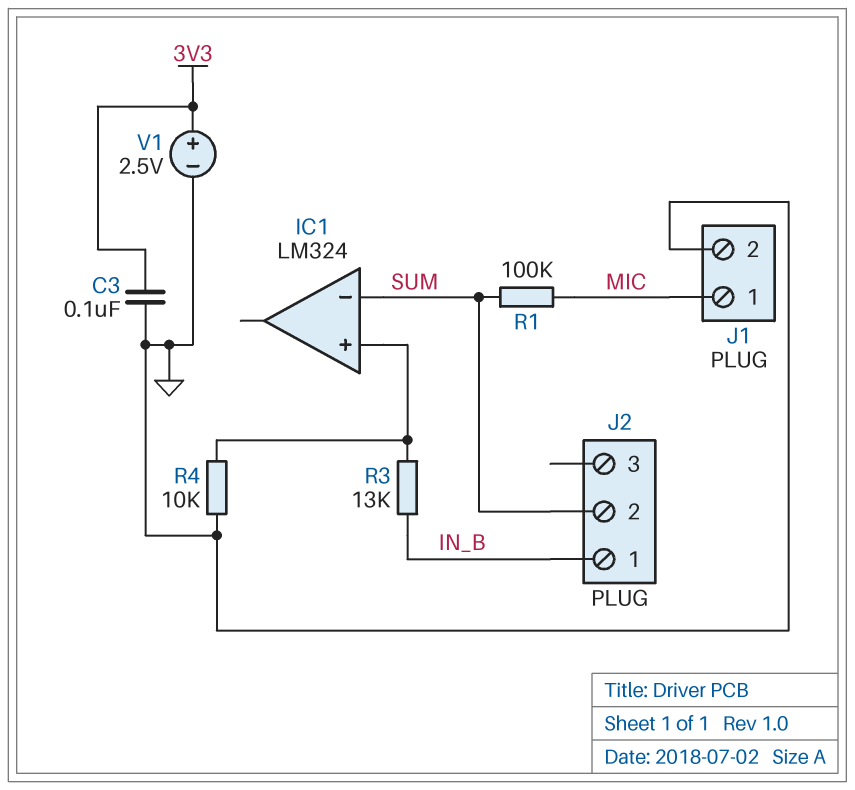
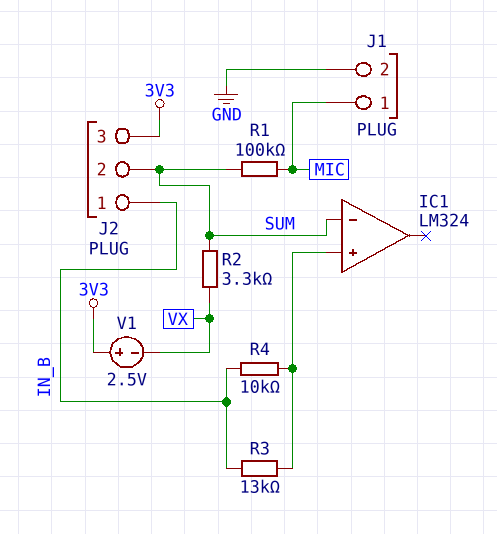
C3: 100nF (3V3, GND) -> none
J2 pin 3: none -> 3V3
R2: none -> 3.3k (SUM, VX)
R4: 10k (GND, IC1/in+) -> 10k (IC1/in+, IN_B)
V1: 2.5V (plus 3V3, minus GND) -> 2.5V (plus 3V3, minus VX)

